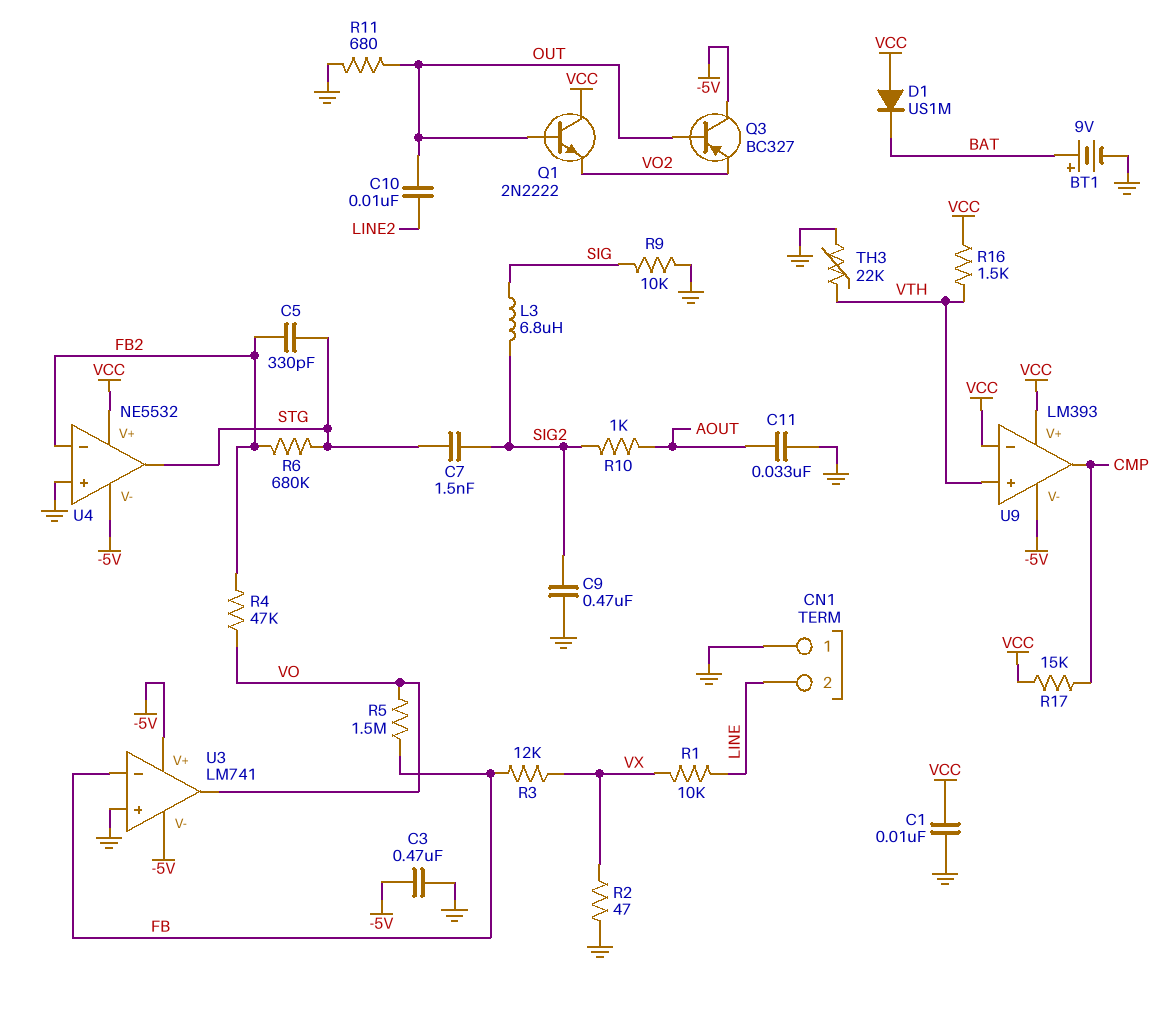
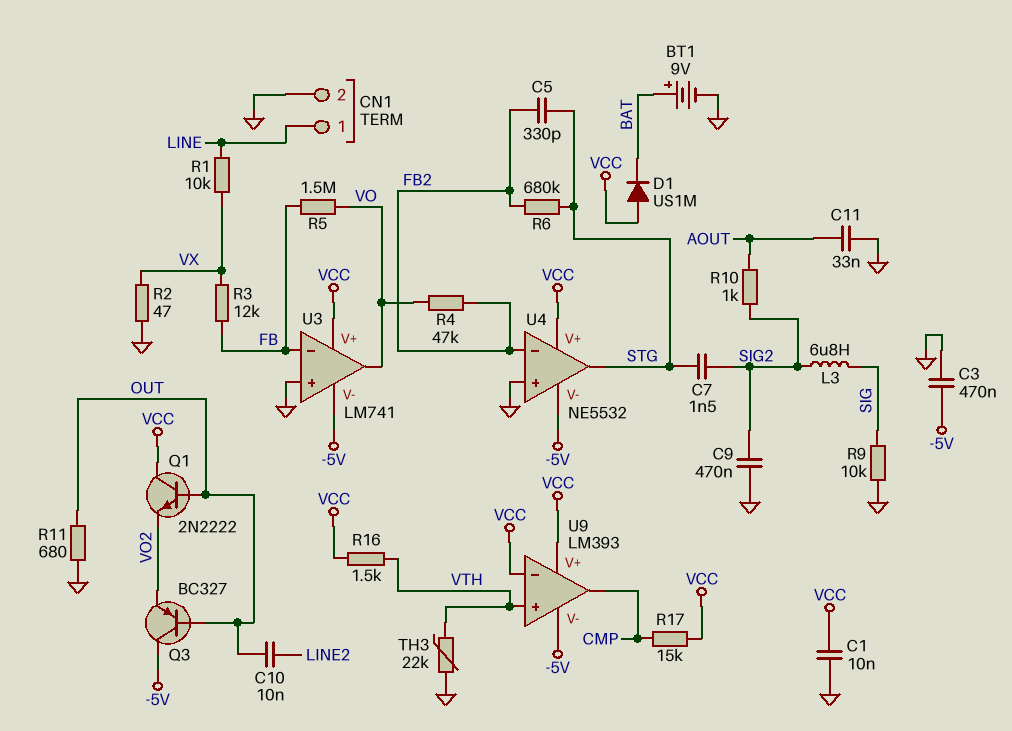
CN1 pin 1: GND -> LINE
CN1 pin 2: LINE -> GND
U3 pin V+: -5V -> VCC

